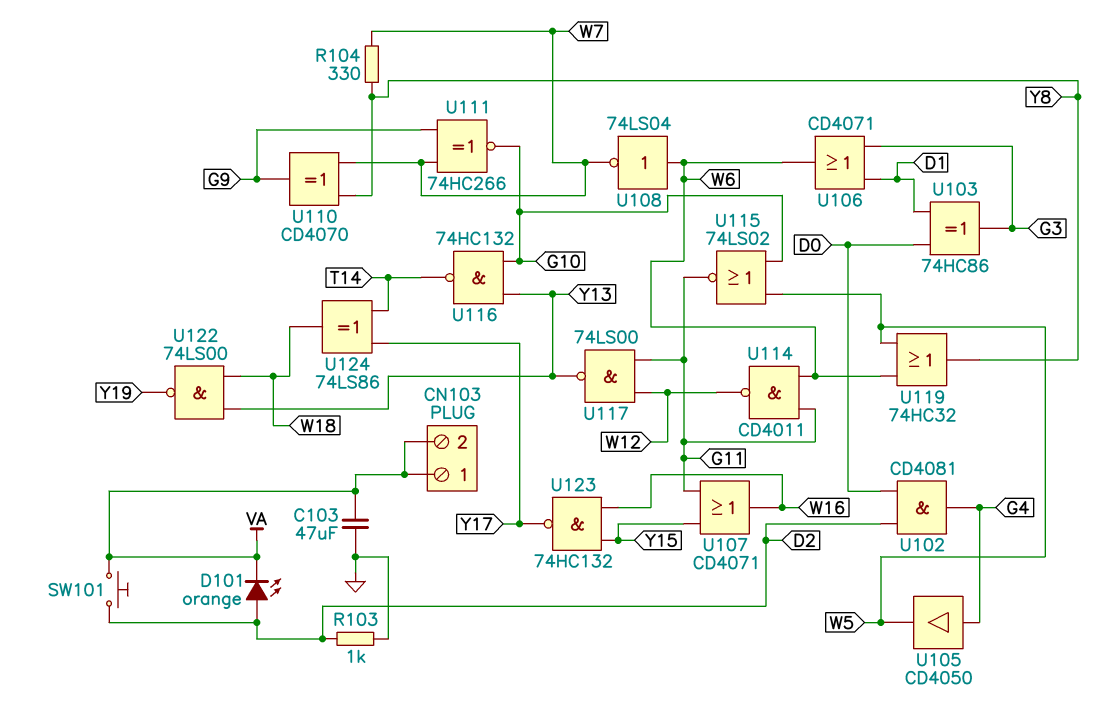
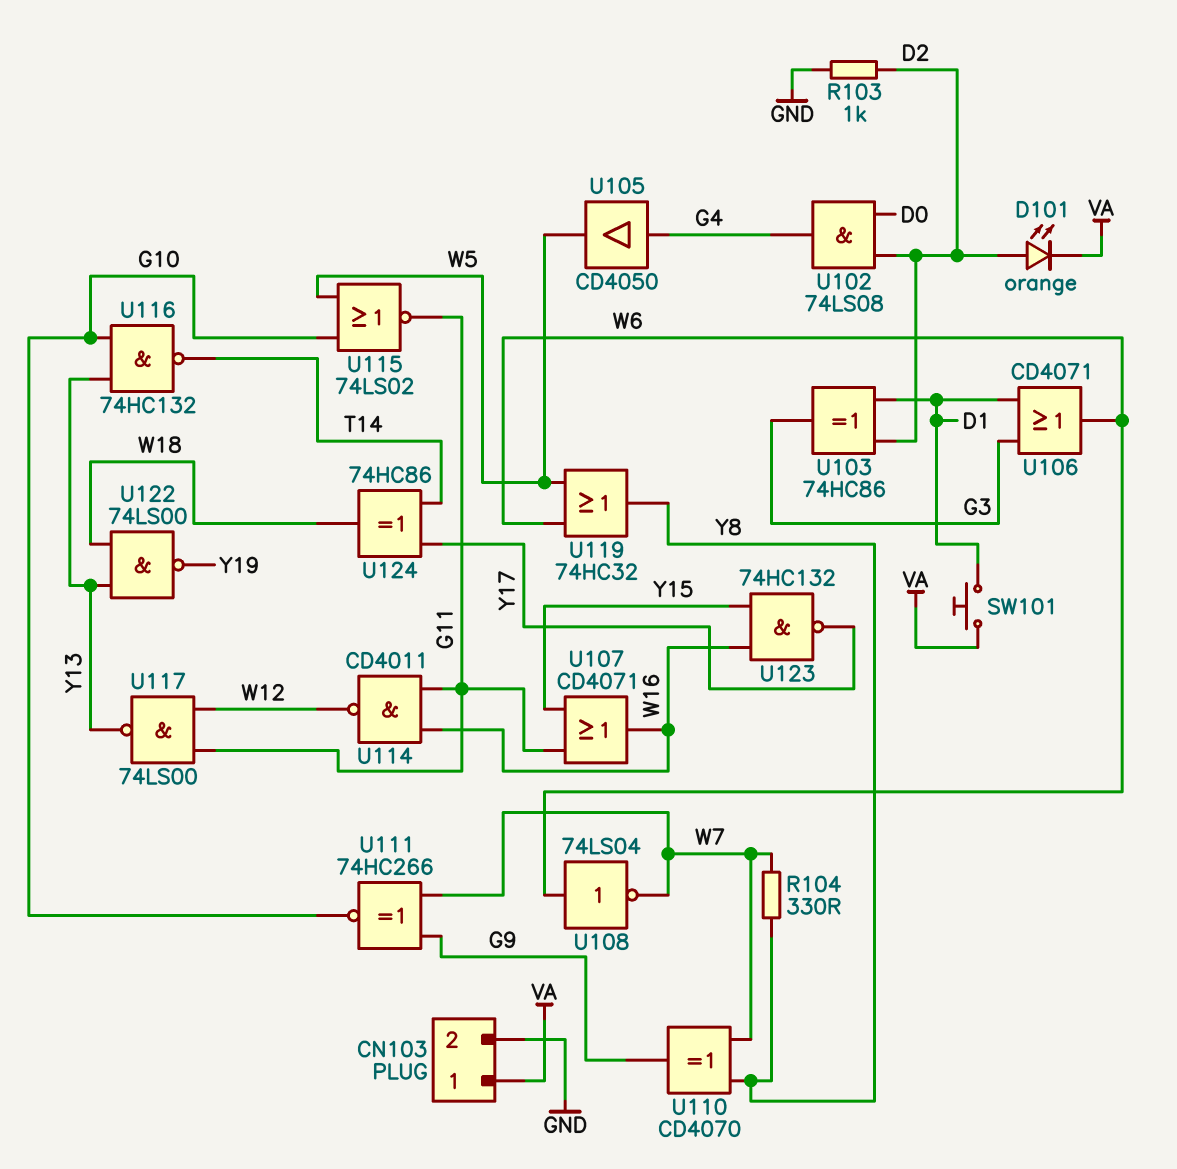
C103: 47uF (GND, VA) -> none
CN103 pin 2: VA -> GND
SW101: button (D2, VA) -> button (D1, VA)
U102: AND CD4081 (in D0, in D2, out G4) -> AND 74LS08 (in D0, in D2, out G4)
U103: XOR 74HC86 (in D0, in D1, out G3) -> XOR 74HC86 (in D1, in D2, out G3)
U114: NAND CD4011 (in G11, in W6, out W12) -> NAND CD4011 (in G11, in W16, out W12)
U124: XOR 74LS86 (in T14, in Y17, out W18) -> XOR 74HC86 (in T14, in Y17, out W18)

